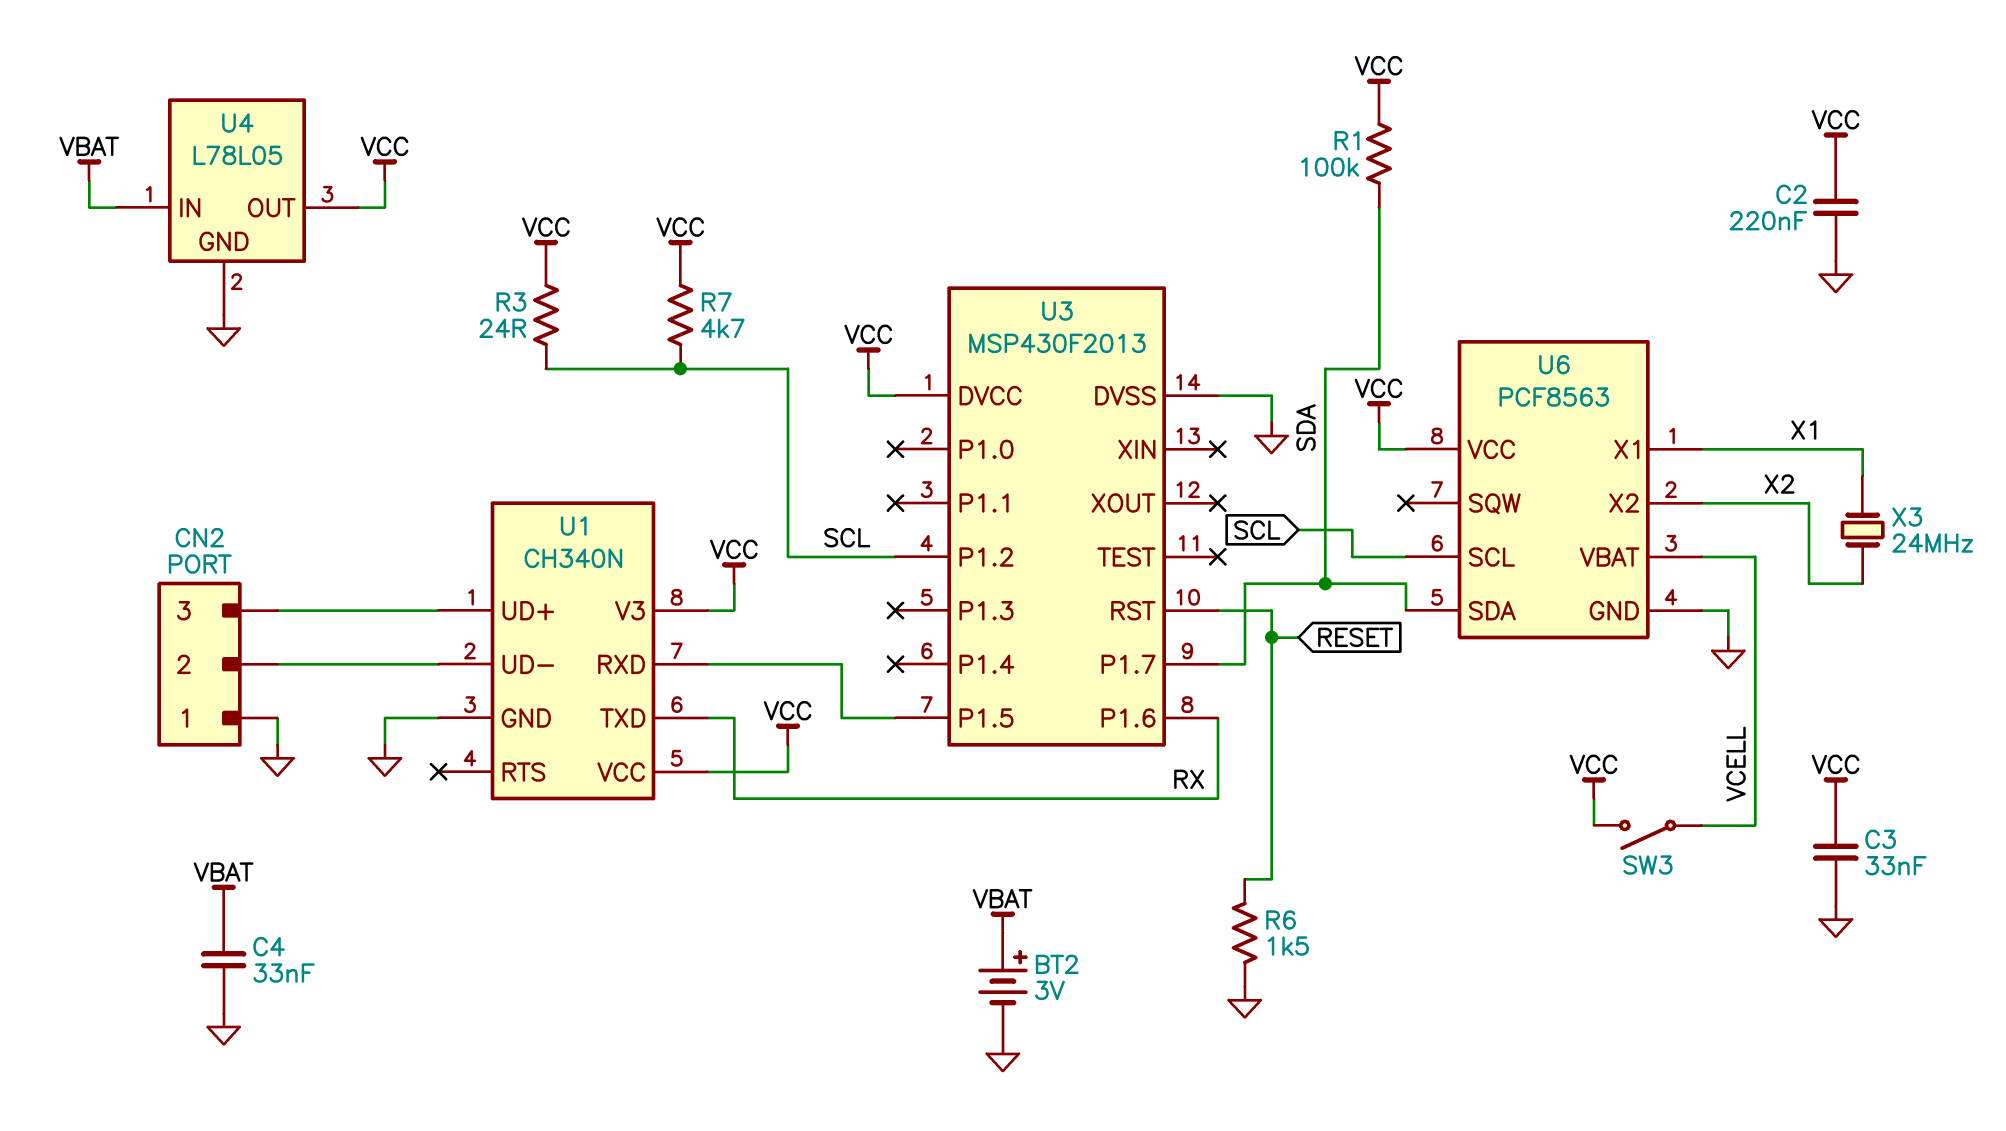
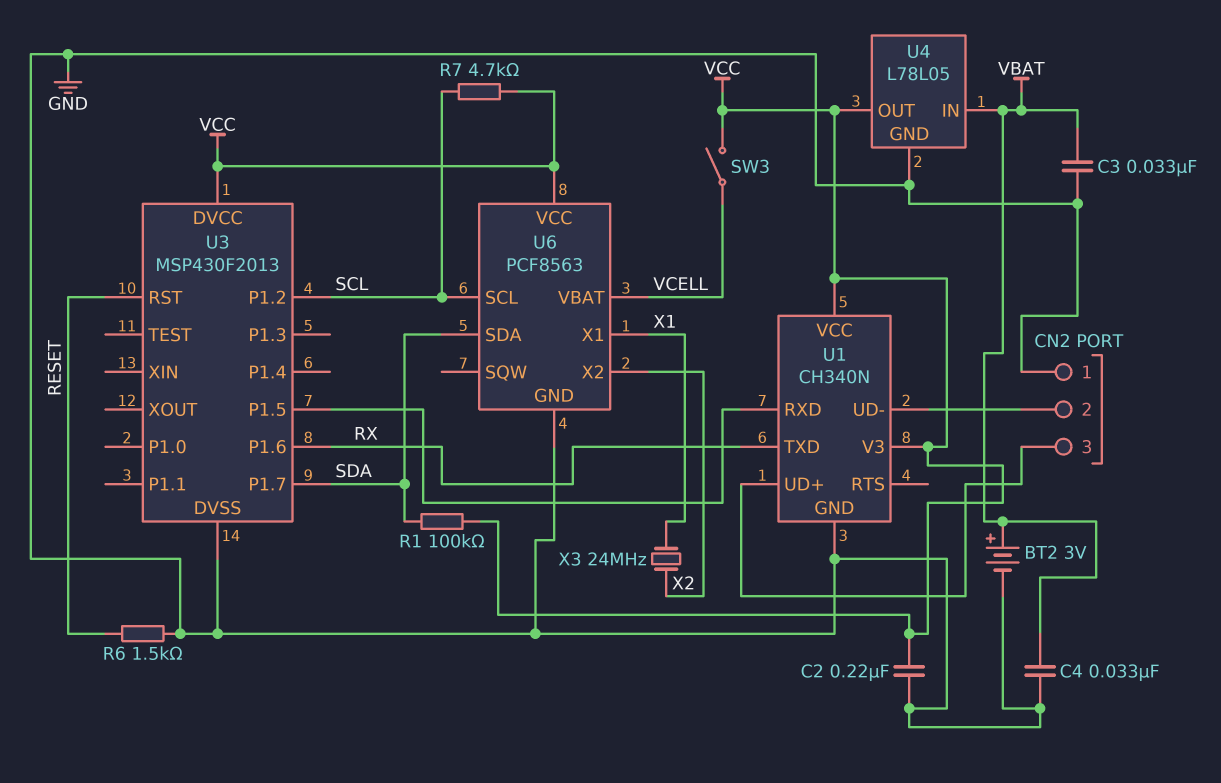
C3: 33nF (GND, VCC) -> 33nF (GND, VBAT)
R3: 24 (SCL, VCC) -> none

